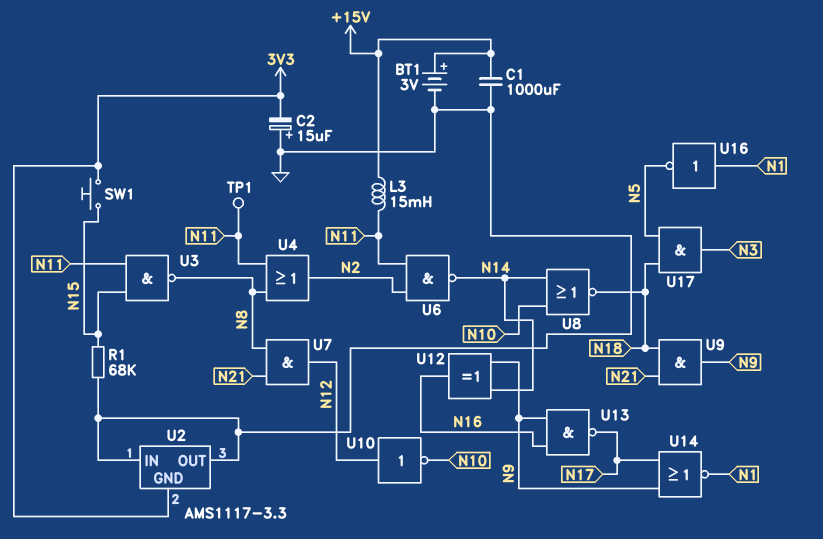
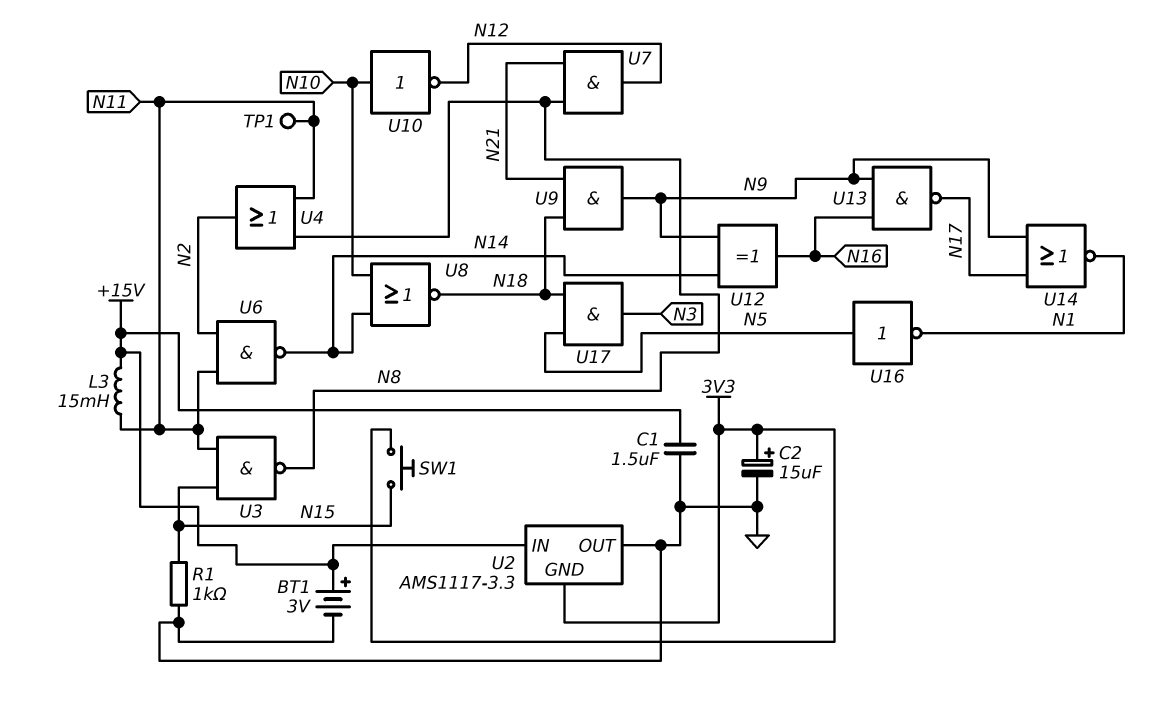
C1: 1000uF (+15V, GND) -> 1.5uF (+15V, GND)
C2: 15uF (plus GND, minus 3V3) -> 15uF (plus 3V3, minus GND)
R1: 68k (GND, N15) -> 1k (GND, N15)
U2 pin IN: GND -> +15V
U10: NOT (in N12, out N10) -> NOT (in N10, out N12)
U16: NOT (in N1, out N5) -> NOT (in N5, out N1)

